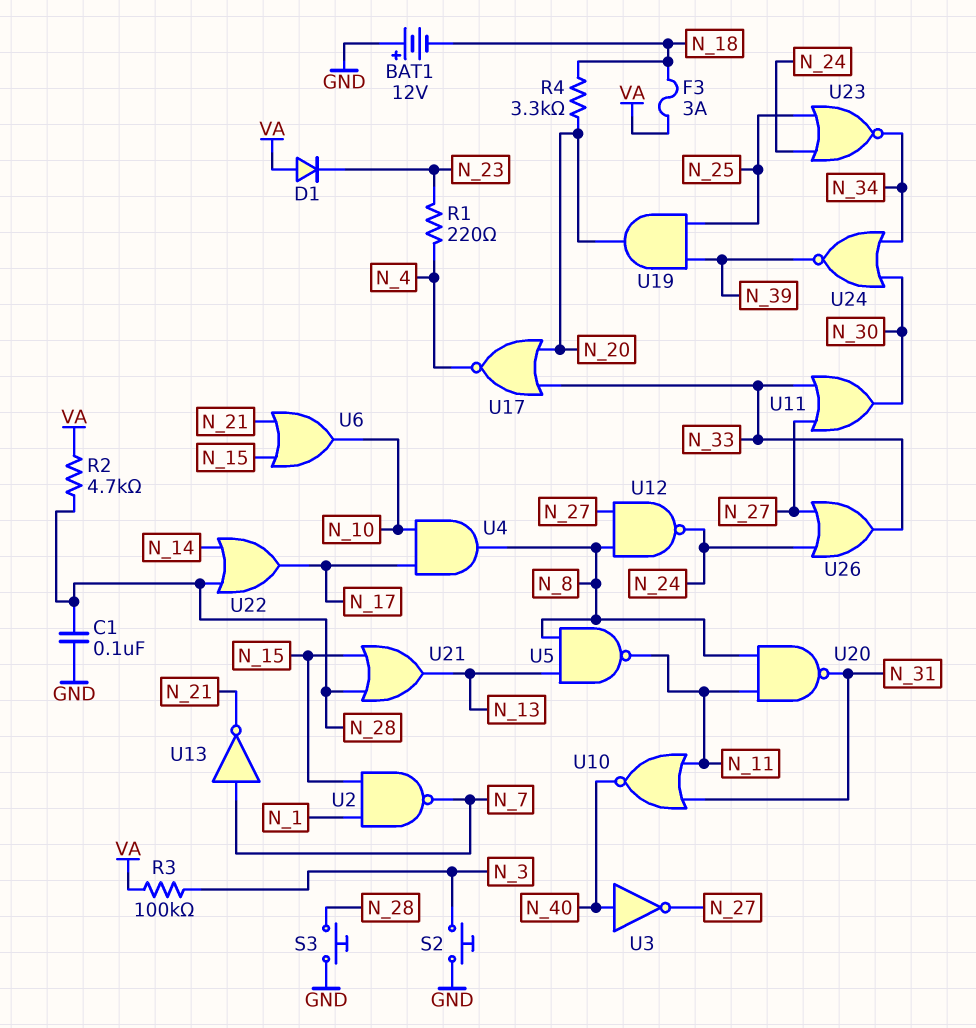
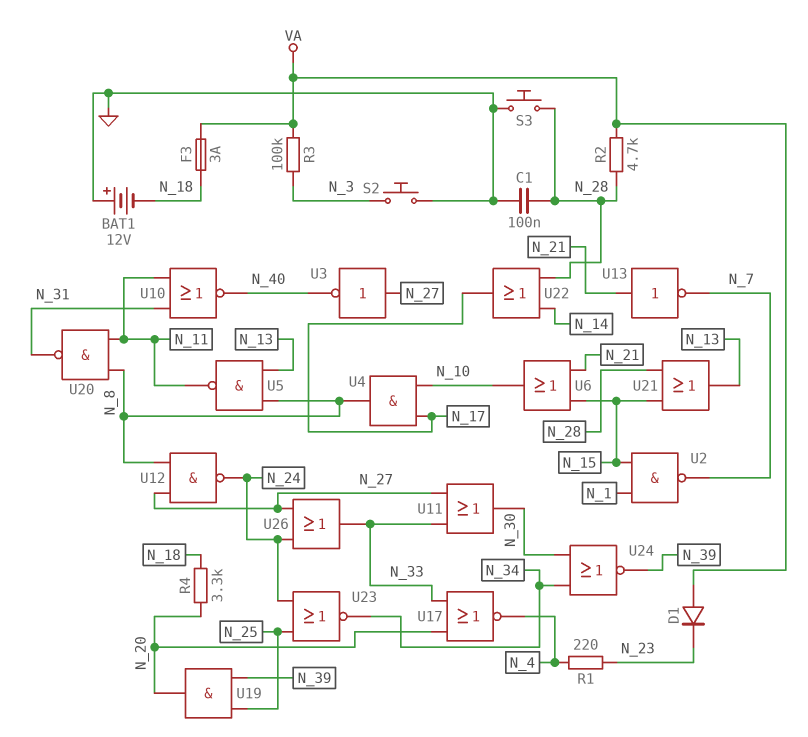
U3: NOT (in N_40, out N_27) -> NOT (in N_27, out N_40)
U13: NOT (in N_7, out N_21) -> NOT (in N_21, out N_7)

